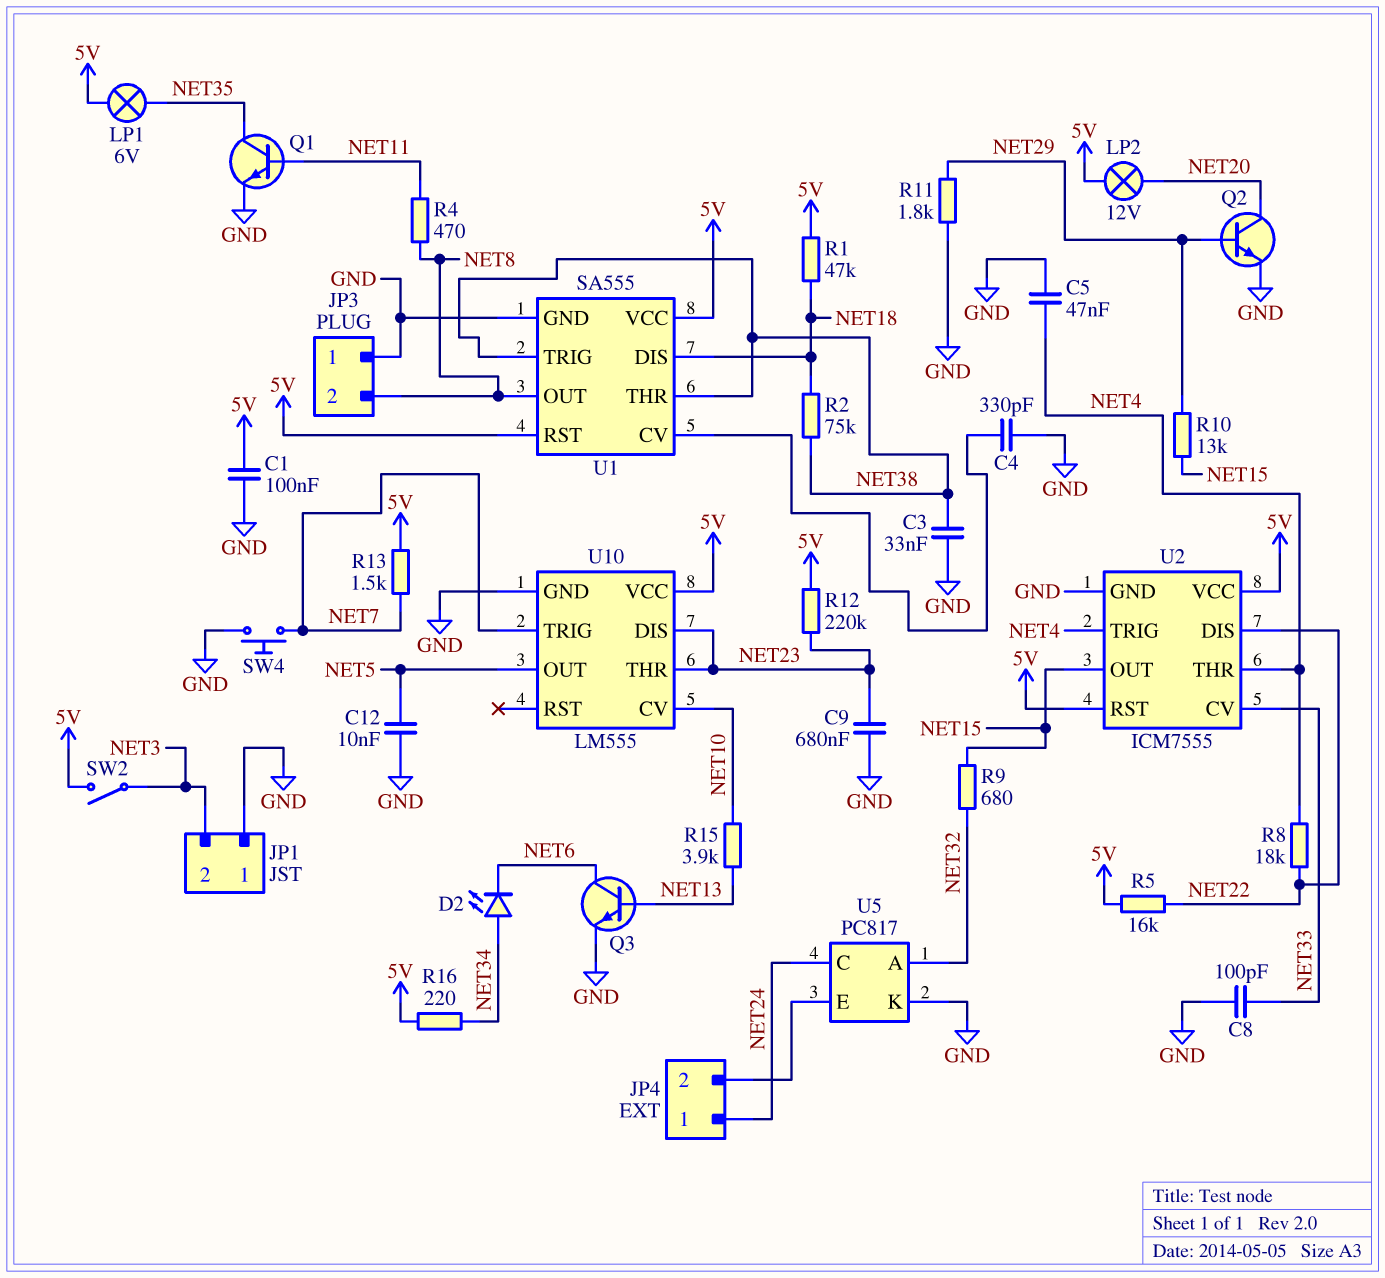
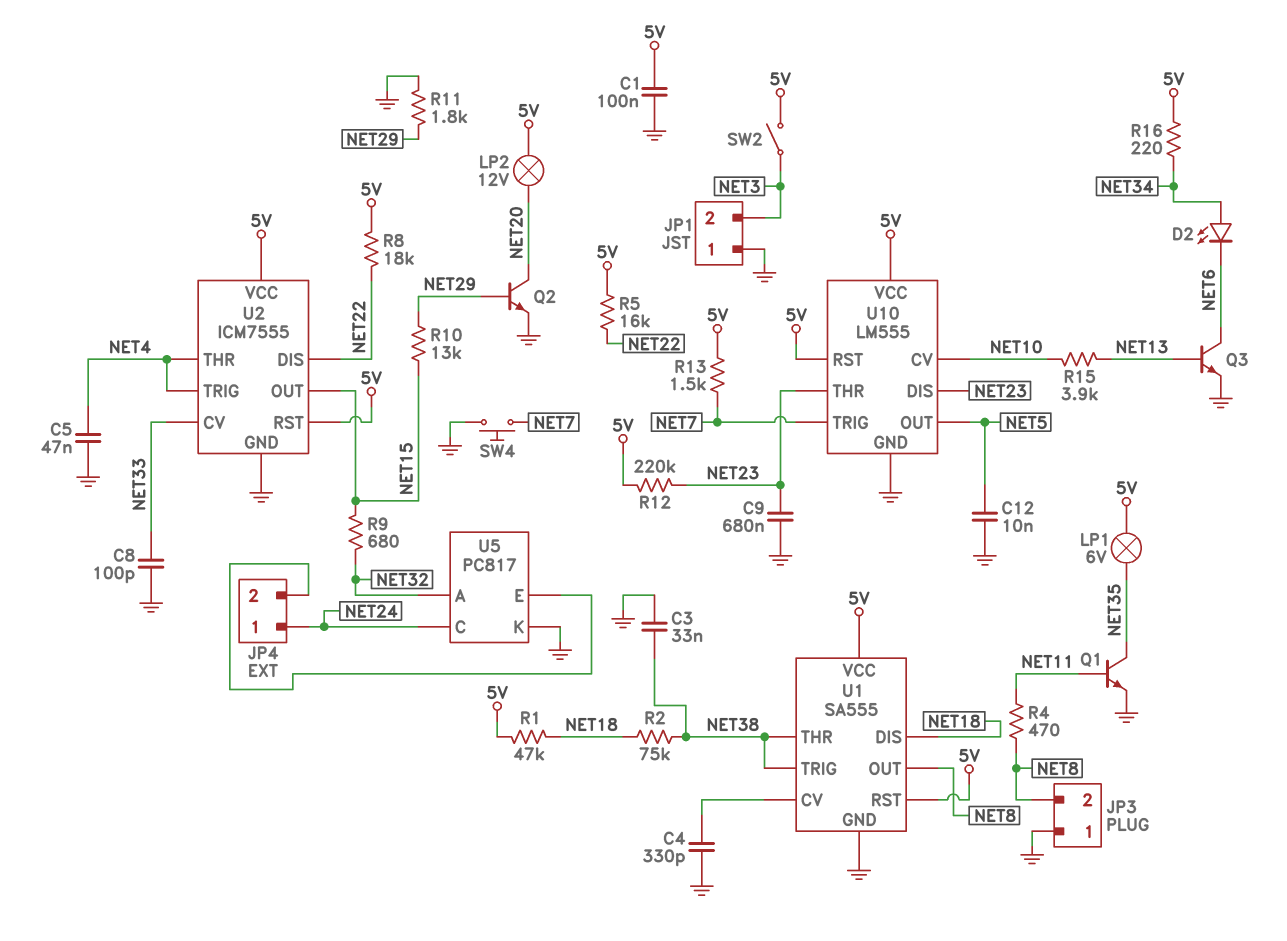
R8: 18k (NET4, NET22) -> 18k (5V, NET22)
U10 pin RST: none -> 5V

